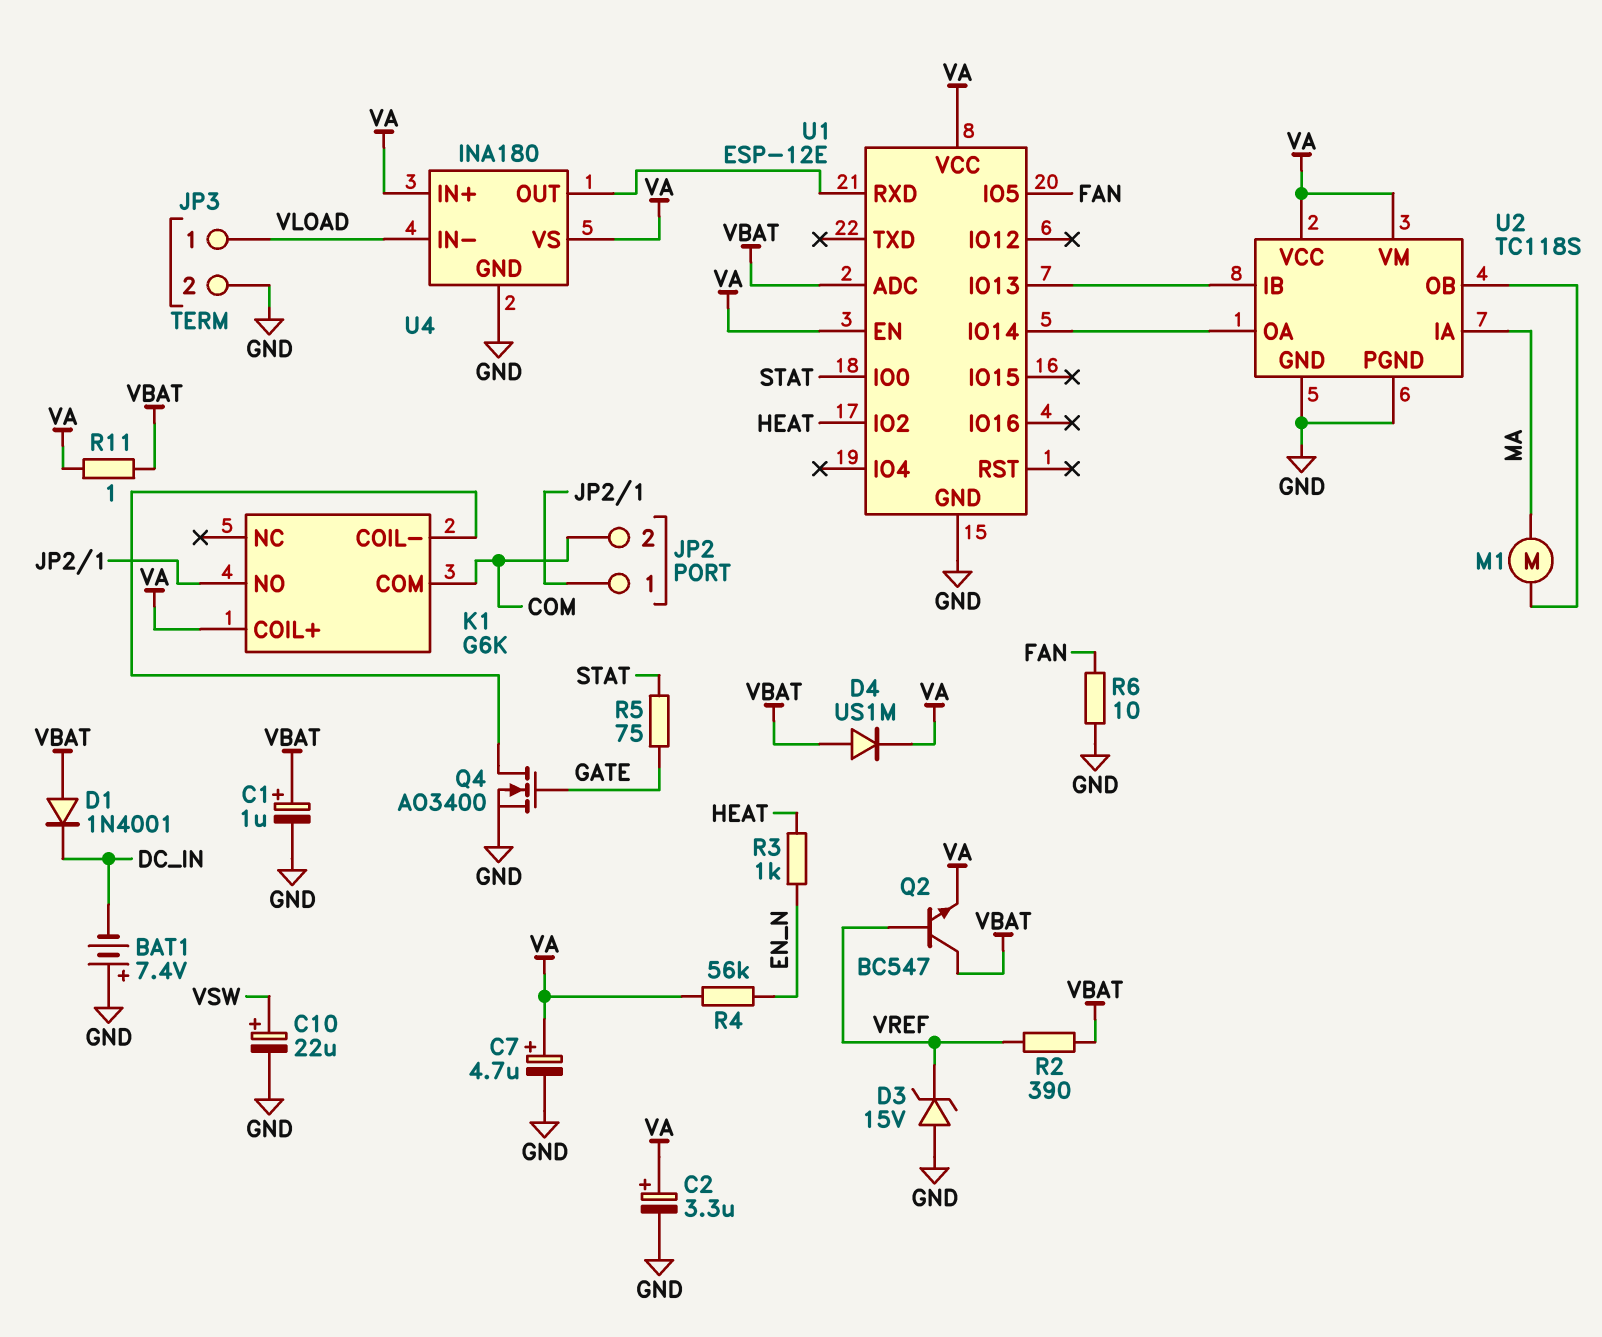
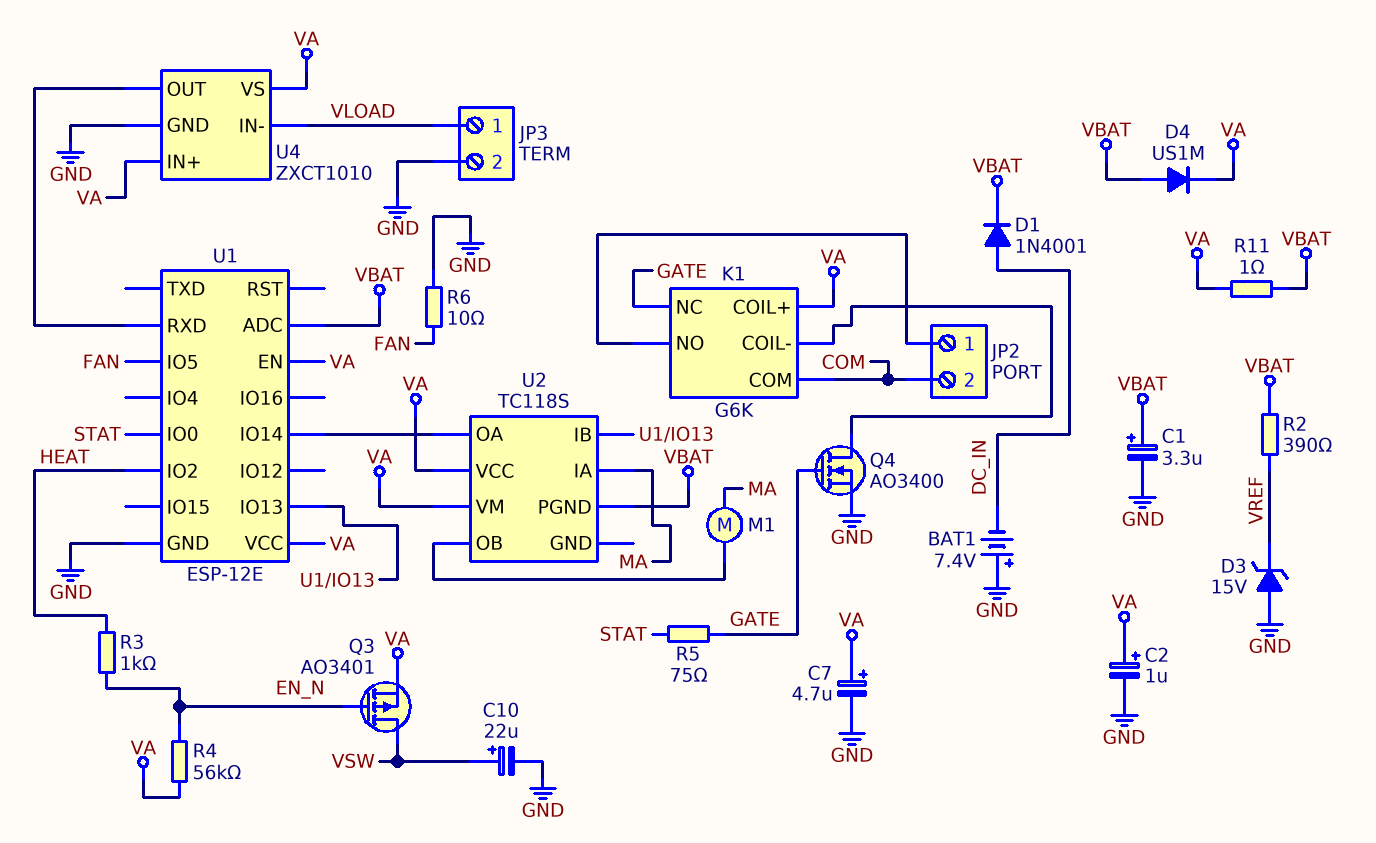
C1: 1uF (plus VBAT, minus GND) -> 3.3uF (plus VBAT, minus GND)
C2: 3.3uF (plus VA, minus GND) -> 1uF (plus VA, minus GND)
D1: diode 1N4001 (A VBAT, K DC_IN) -> diode 1N4001 (A DC_IN, K VBAT)
K1 pin NC: none -> GATE
Q2: NPN BC547 (B VREF, C VBAT, E VA) -> none
Q3: none -> PMOS AO3401 (G EN_N, D VSW, S VA)
U2 pin GND: GND -> none
U2 pin PGND: GND -> VBAT
U4: INA180 -> ZXCT1010

